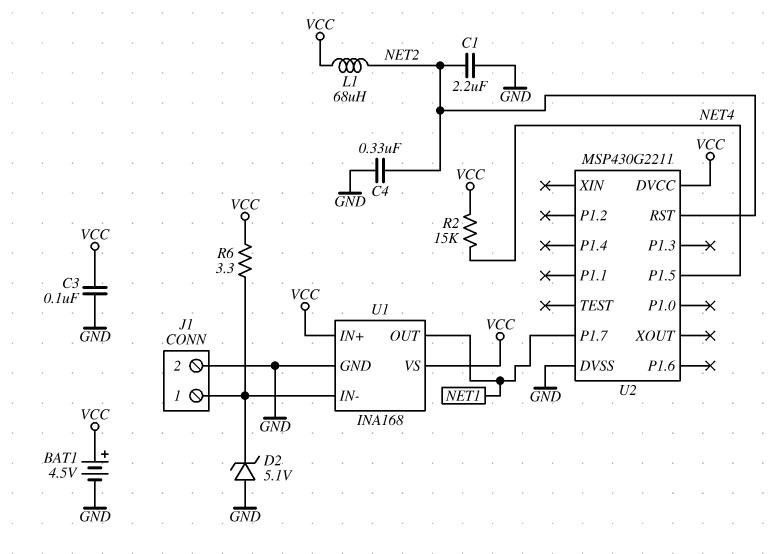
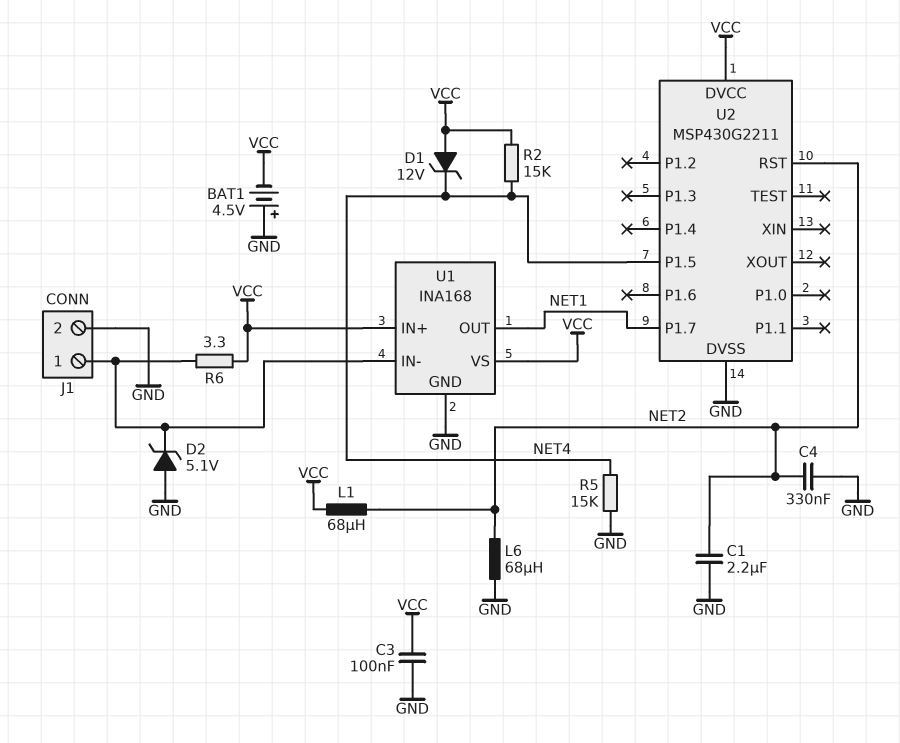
BAT1: 4.5V (plus VCC, minus GND) -> 4.5V (plus GND, minus VCC)
D1: none -> zener 12V (A VCC, K NET4)
L6: none -> 68uH (GND, NET2)
R5: none -> 15k (GND, NET4)

